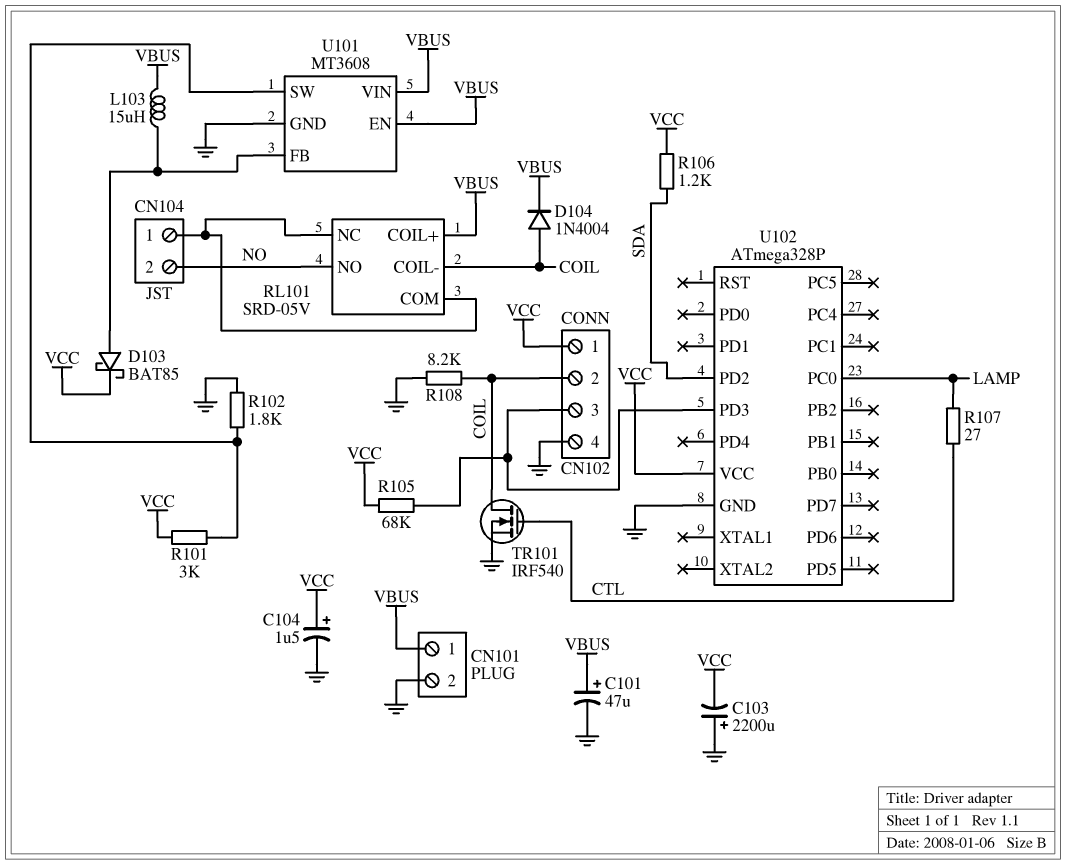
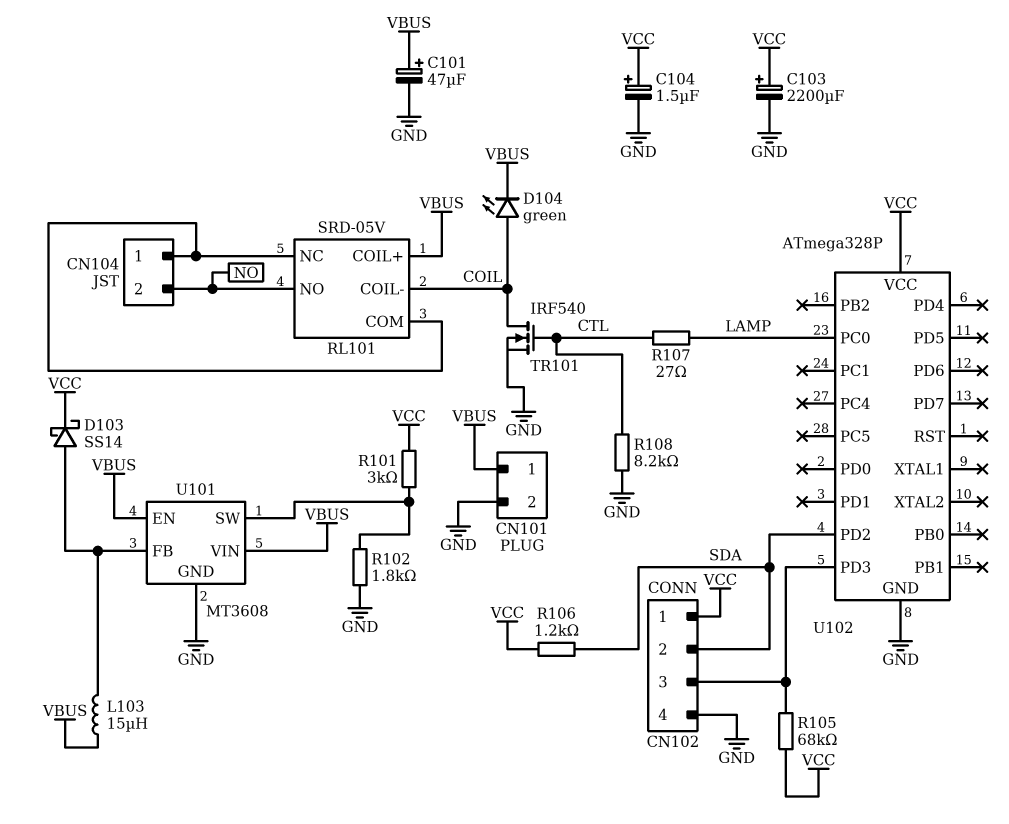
C103: 2200uF (plus GND, minus VCC) -> 2200uF (plus VCC, minus GND)
CN102 pin 2: COIL -> SDA
D103: schottky BAT85 (A U101/FB, K VCC) -> schottky SS14 (A U101/FB, K VCC)
D104: diode 1N4004 (A COIL, K VBUS) -> LED green (A COIL, K VBUS)
R108: 8.2k (COIL, GND) -> 8.2k (CTL, GND)

